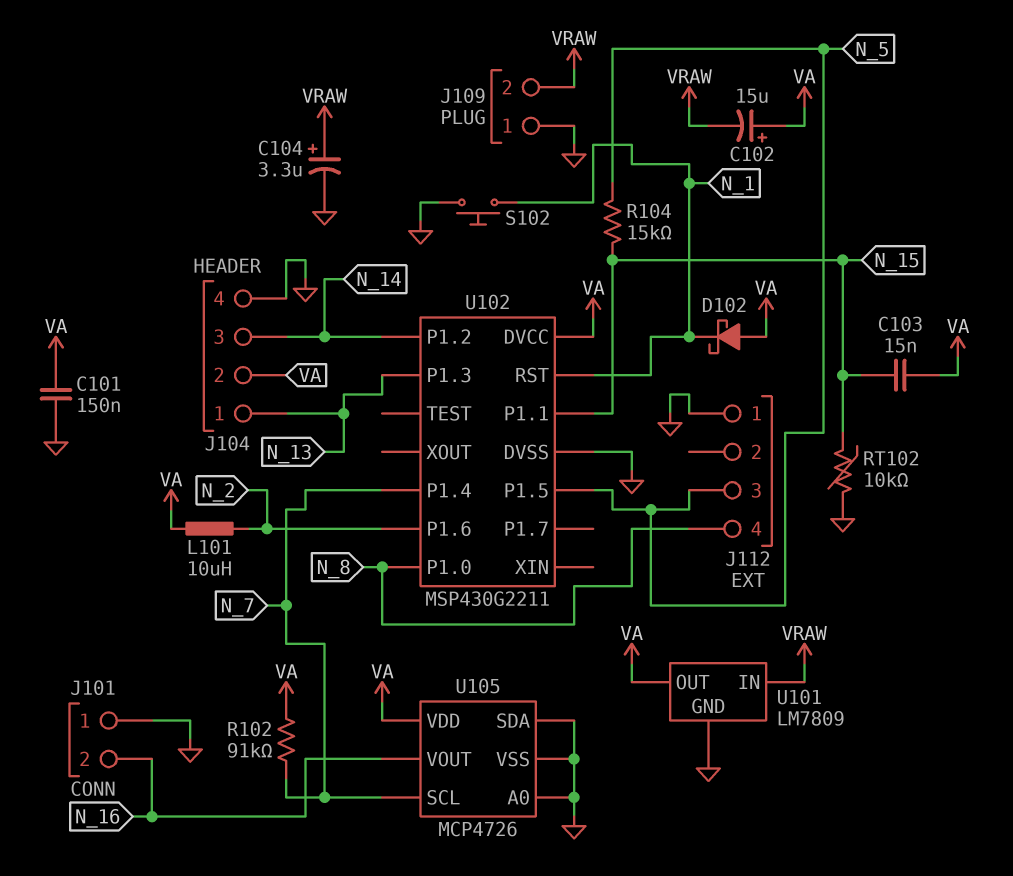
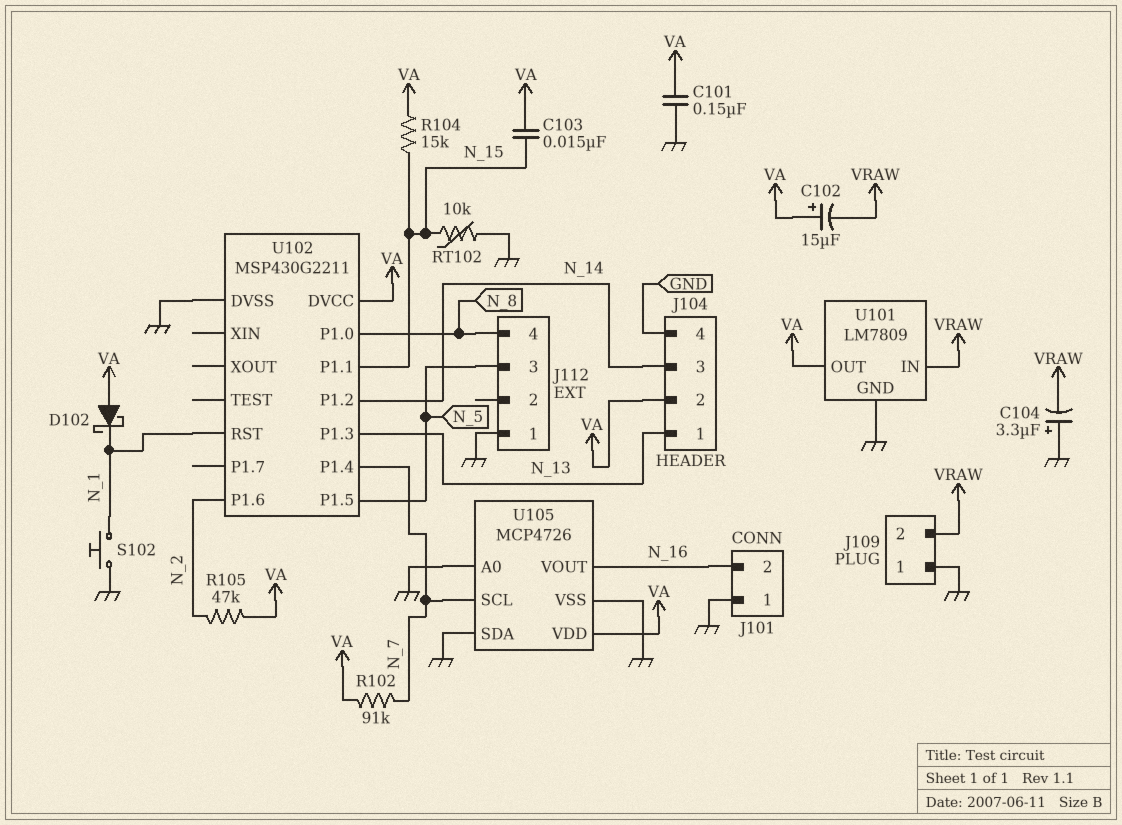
C104: 3.3uF (plus VRAW, minus GND) -> 3.3uF (plus GND, minus VRAW)
L101: 10uH (N_2, VA) -> none
R104: 15k (N_5, N_15) -> 15k (N_15, VA)
R105: none -> 47k (N_2, VA)

